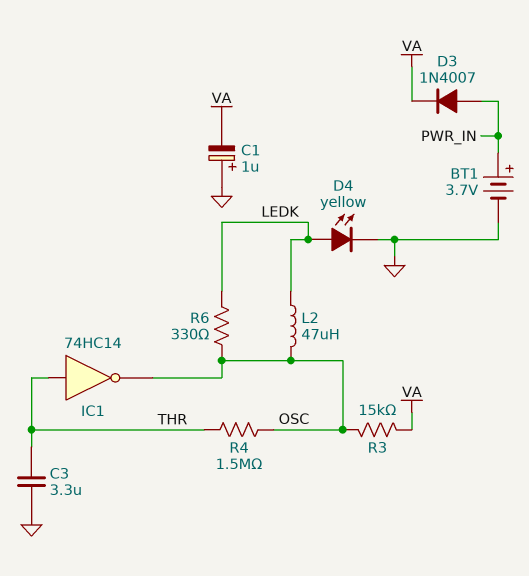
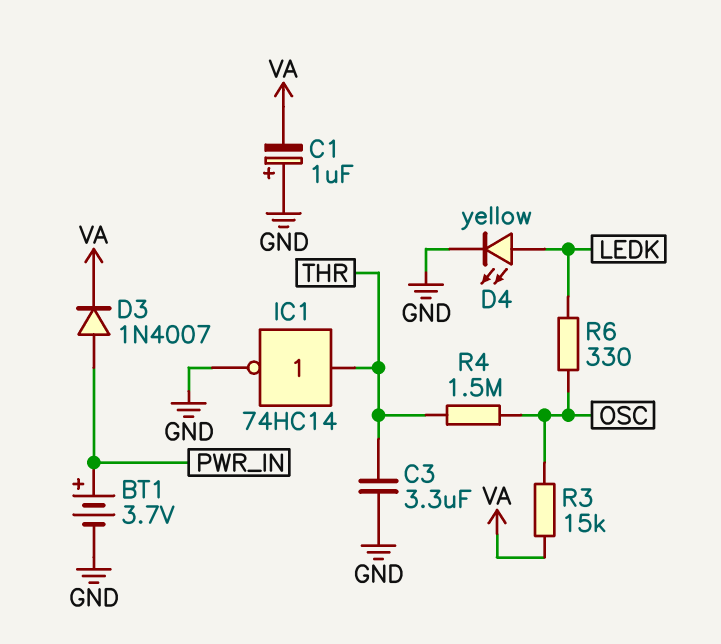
IC1: NOT 74HC14 (in THR, out OSC) -> NOT 74HC14 (in THR, out GND)
L2: 47uH (LEDK, OSC) -> none

